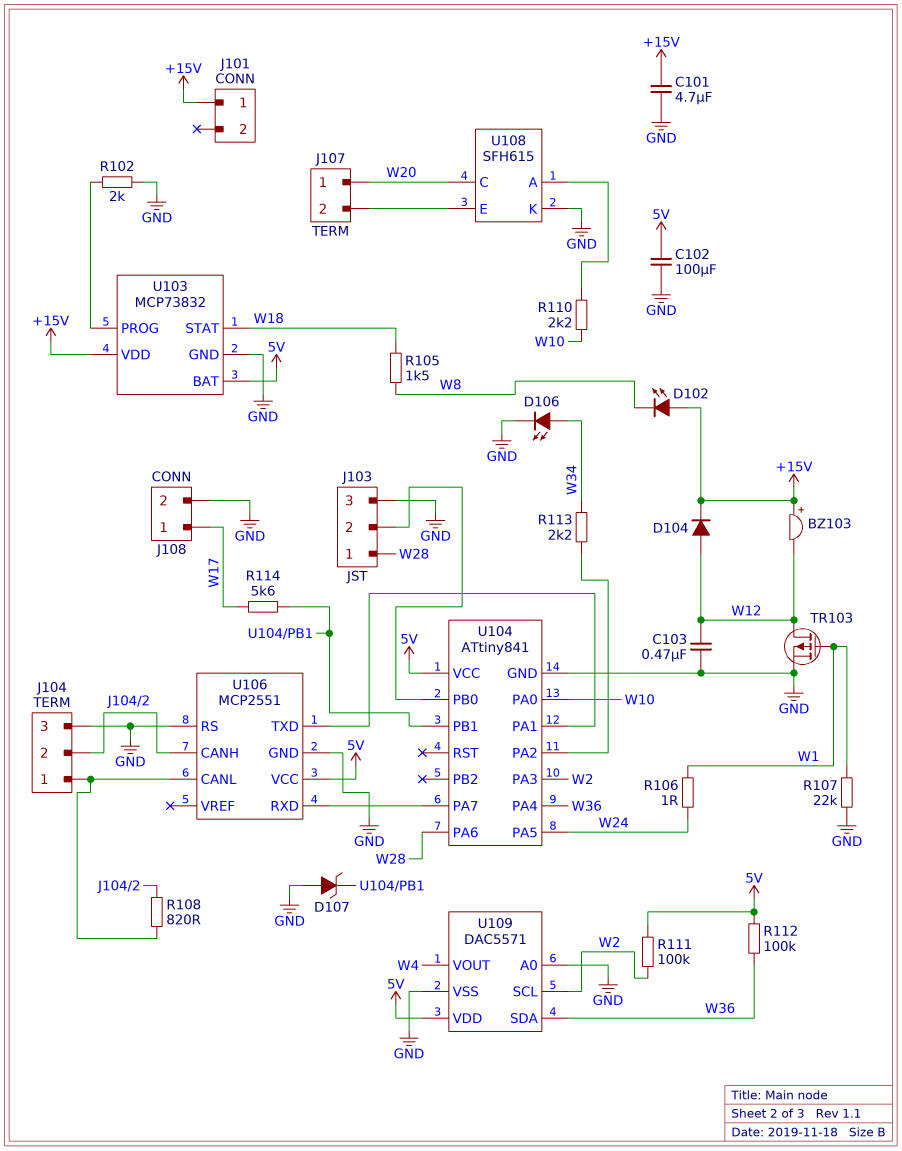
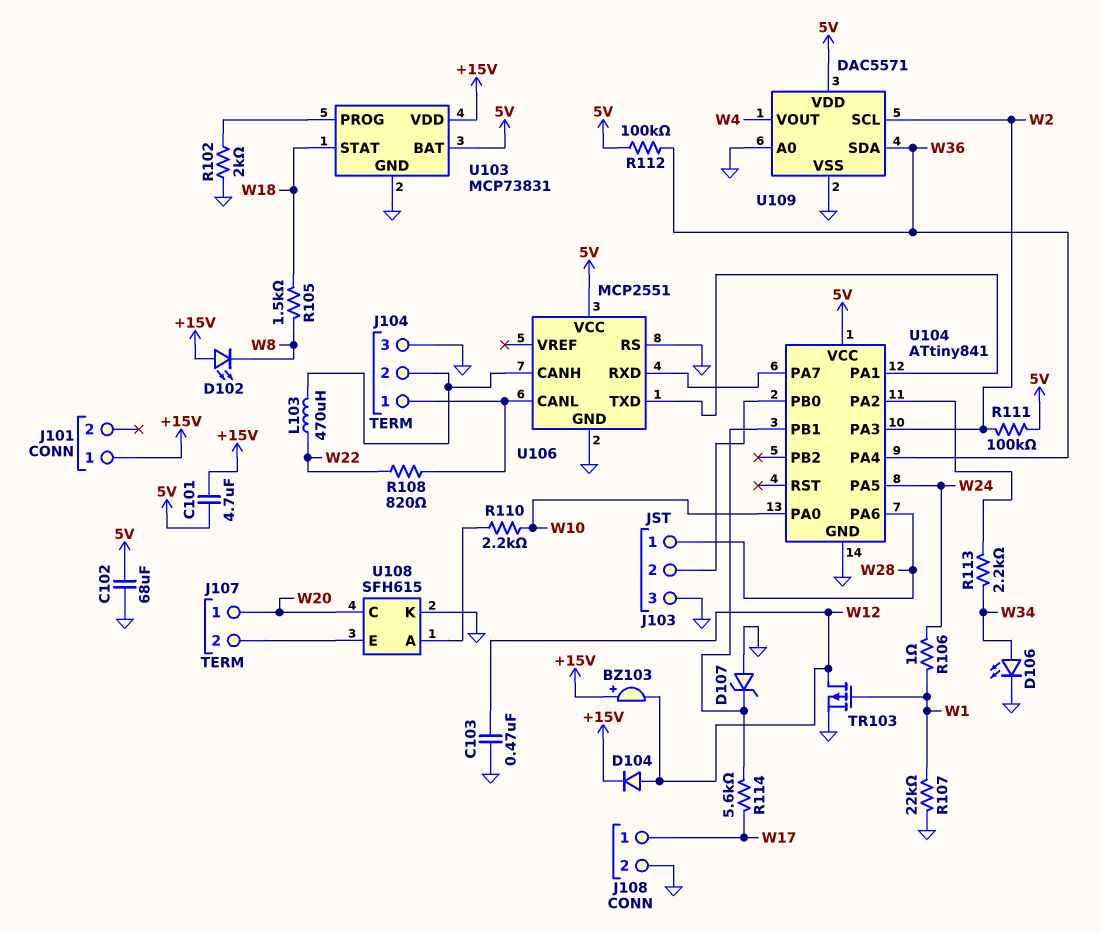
C101: 4.7uF (+15V, GND) -> 4.7uF (+15V, 5V)
C102: 100uF (5V, GND) -> 68uF (5V, GND)
L103: none -> 470uH (J104/2, W22)
R108: 820 (J104/1, J104/2) -> 820 (J104/1, W22)
U103: MCP73832 -> MCP73831

